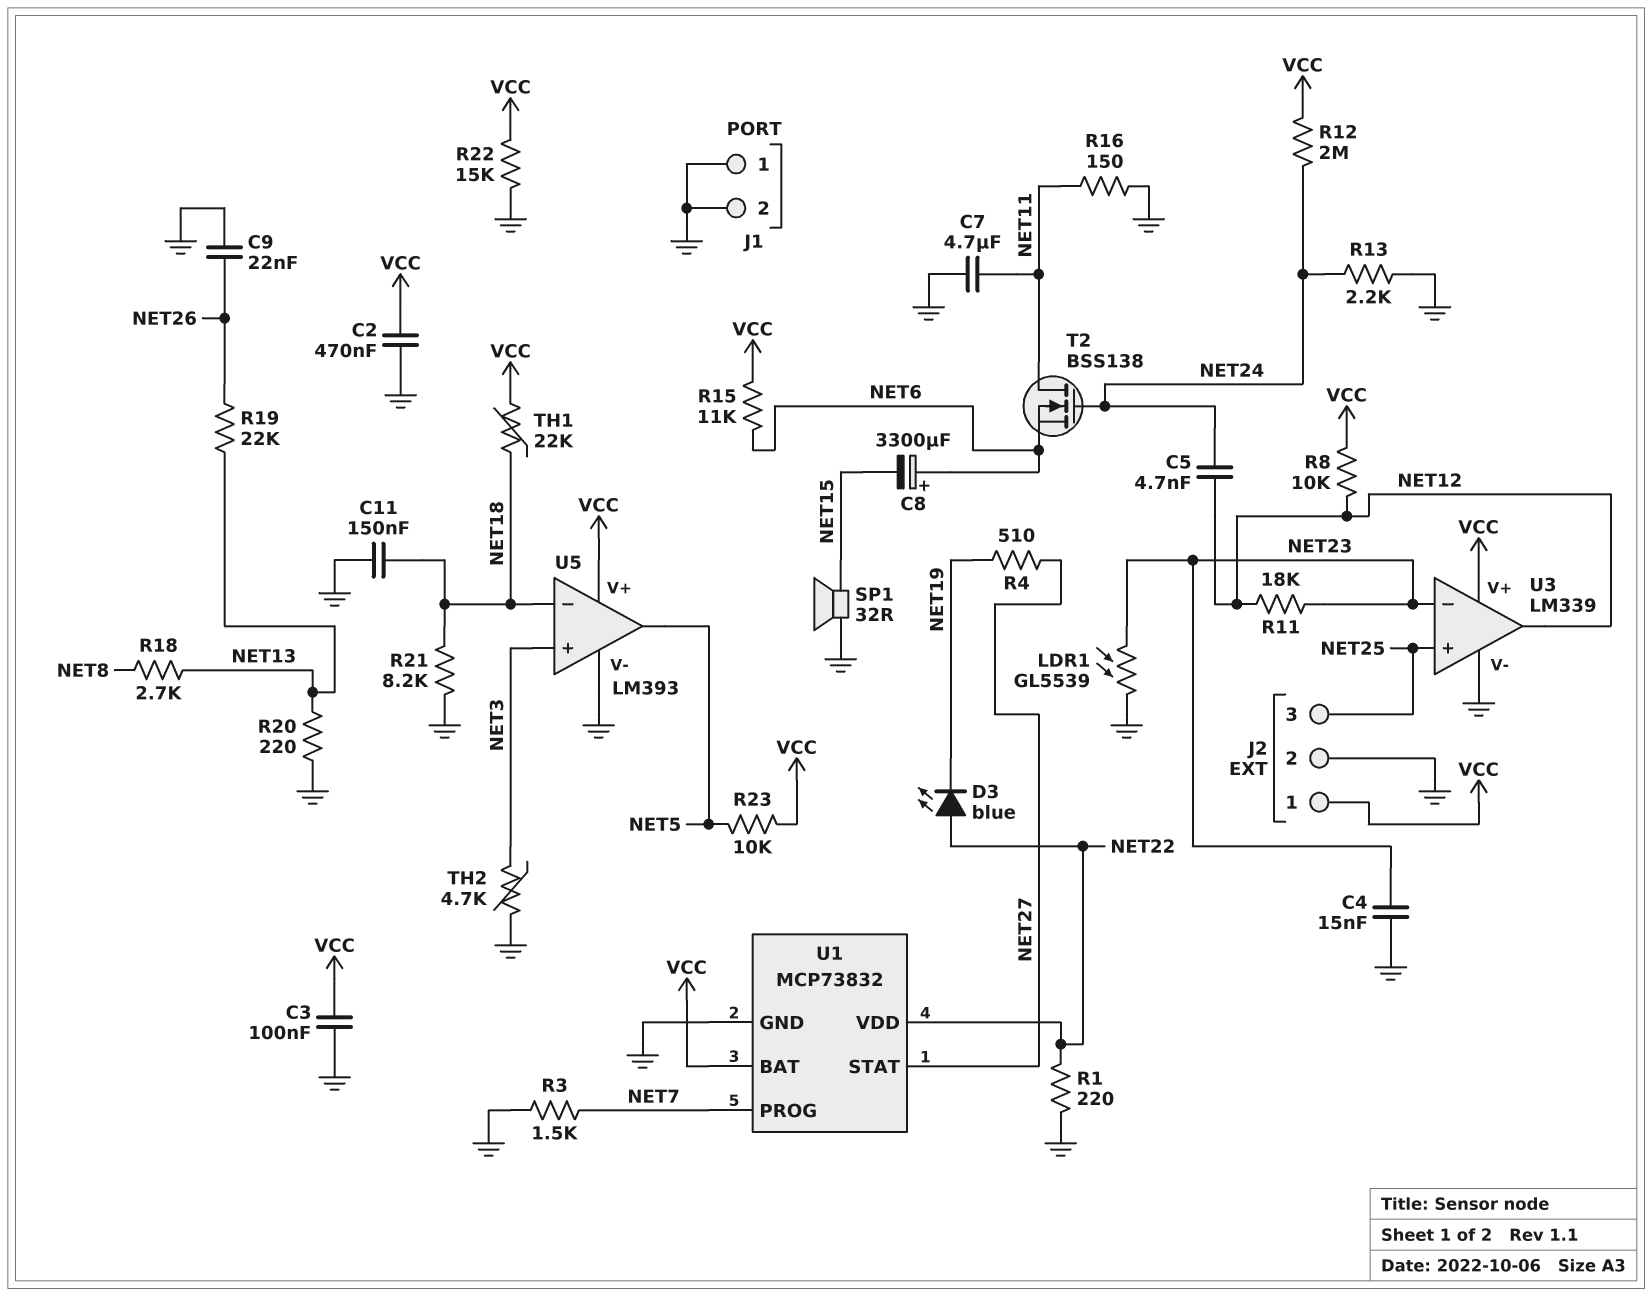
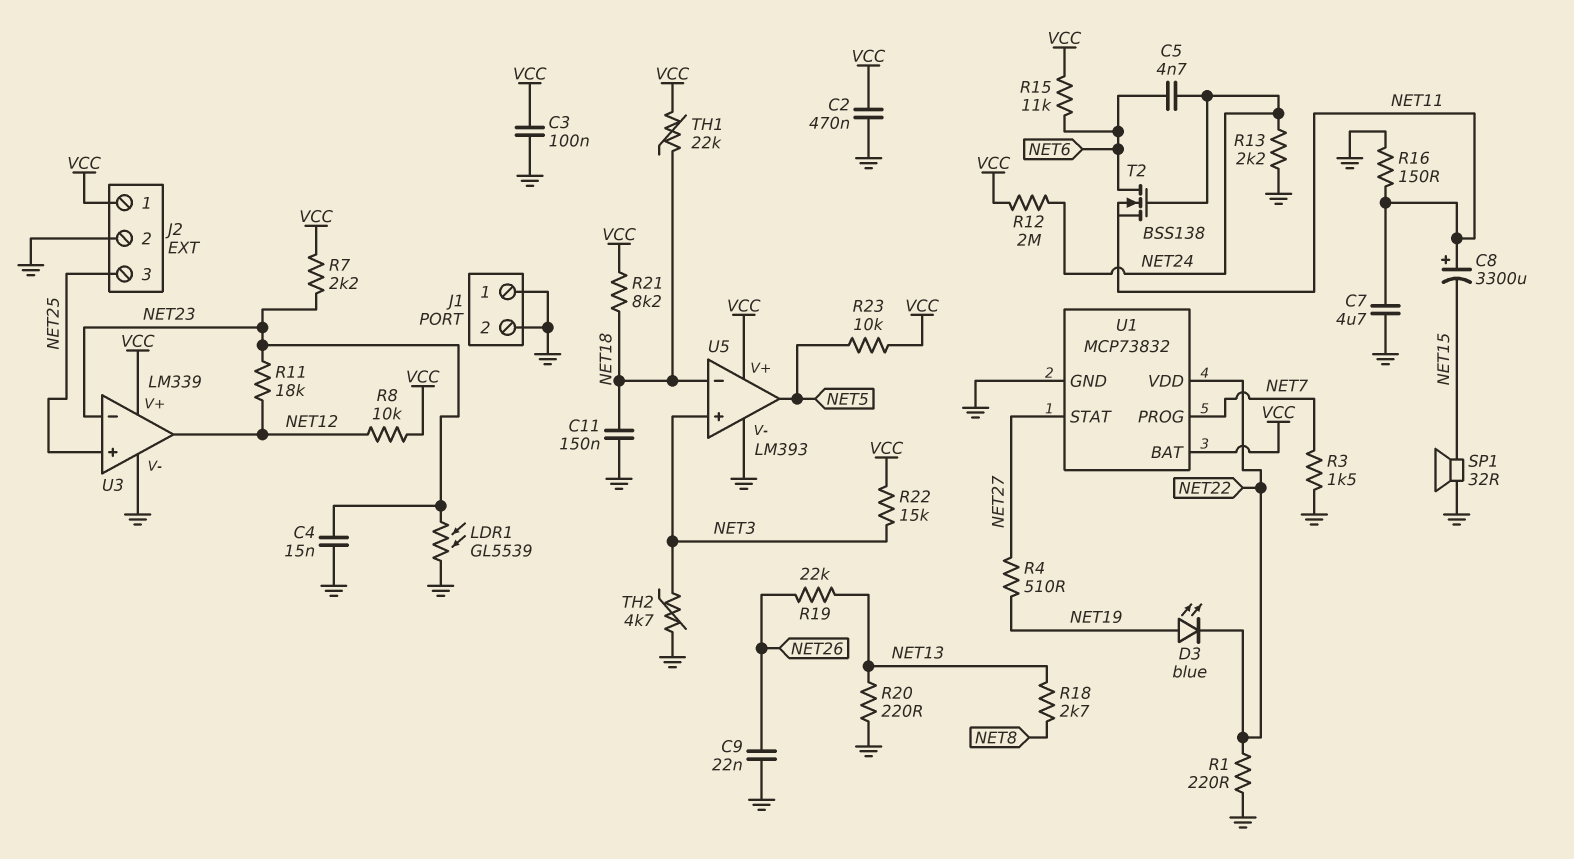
C5: 4.7nF (NET12, NET24) -> 4.7nF (NET6, NET24)
C8: 3300uF (plus NET6, minus NET15) -> 3300uF (plus NET11, minus NET15)
D3: LED blue (A NET22, K NET19) -> LED blue (A NET19, K NET22)
R7: none -> 2.2k (NET23, VCC)
R21: 8.2k (GND, NET18) -> 8.2k (NET18, VCC)
R22: 15k (GND, VCC) -> 15k (NET3, VCC)
T2: NMOS BSS138 (G NET24, D NET11, S NET6) -> NMOS BSS138 (G NET24, D NET6, S NET11)

